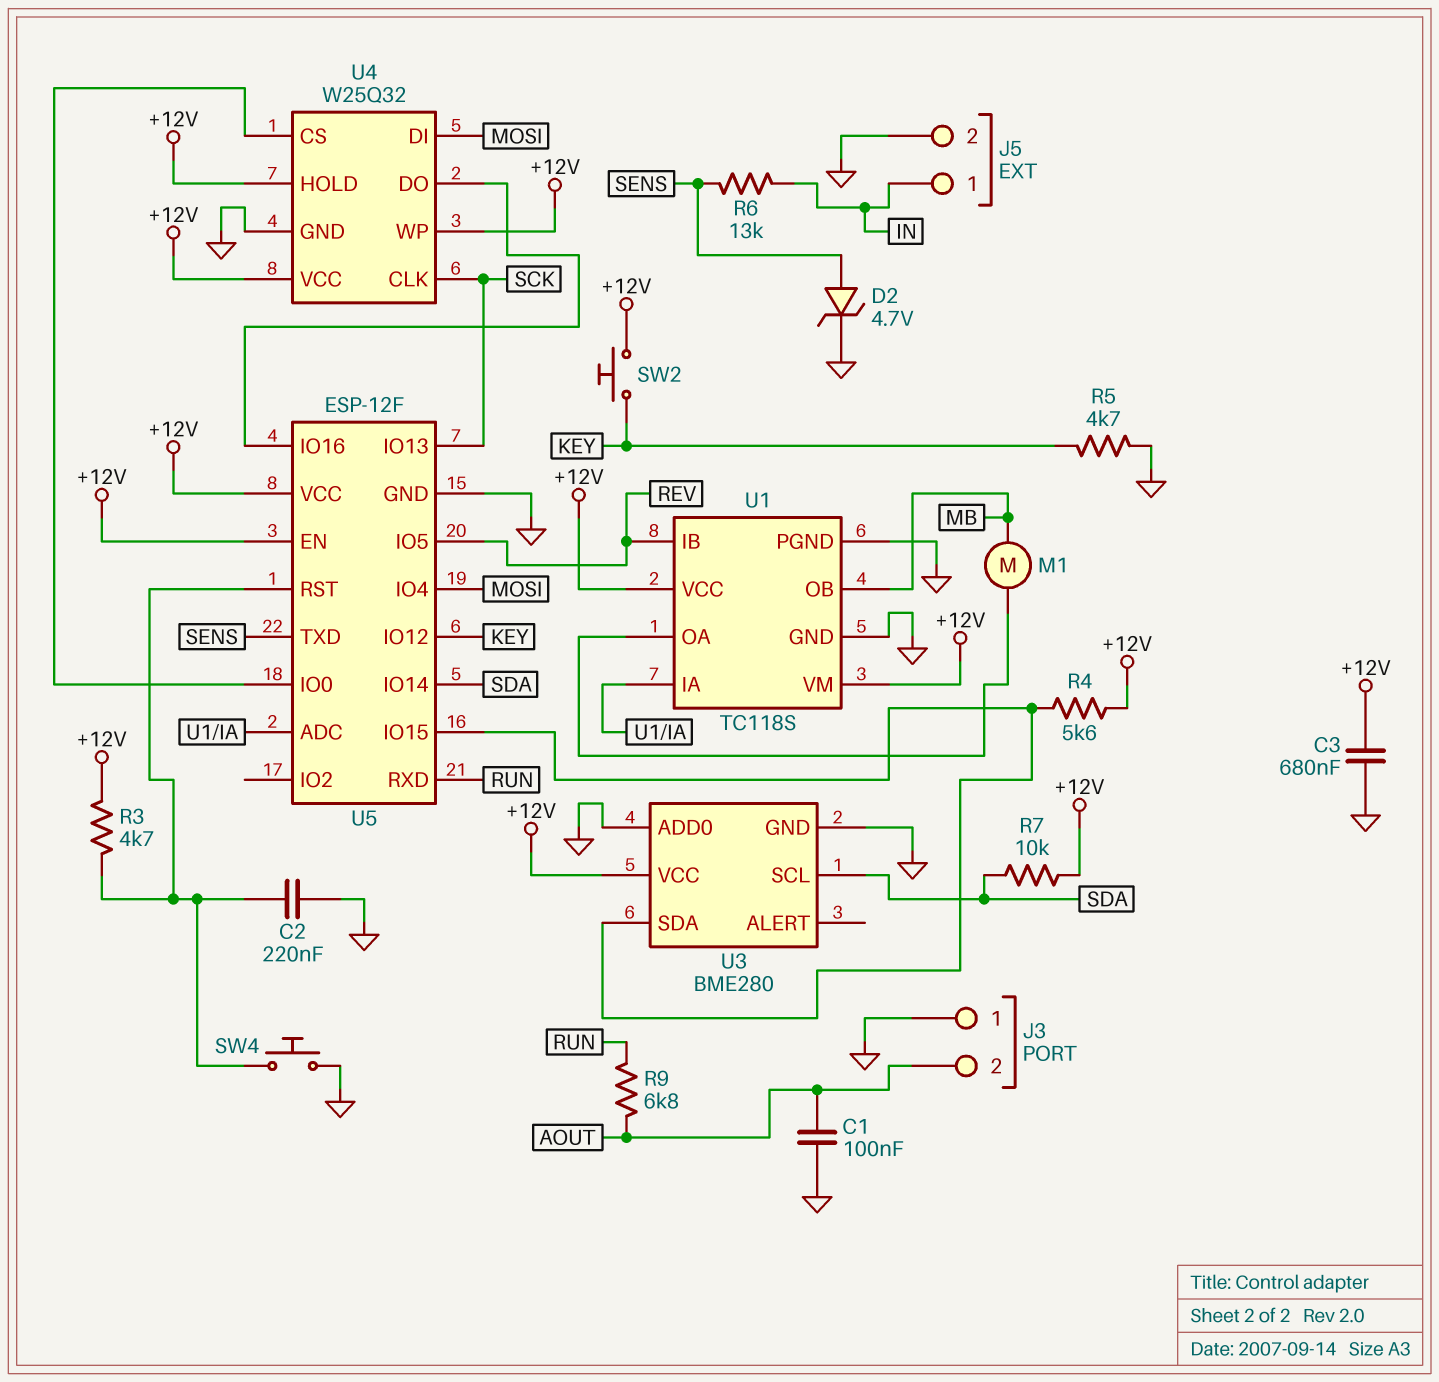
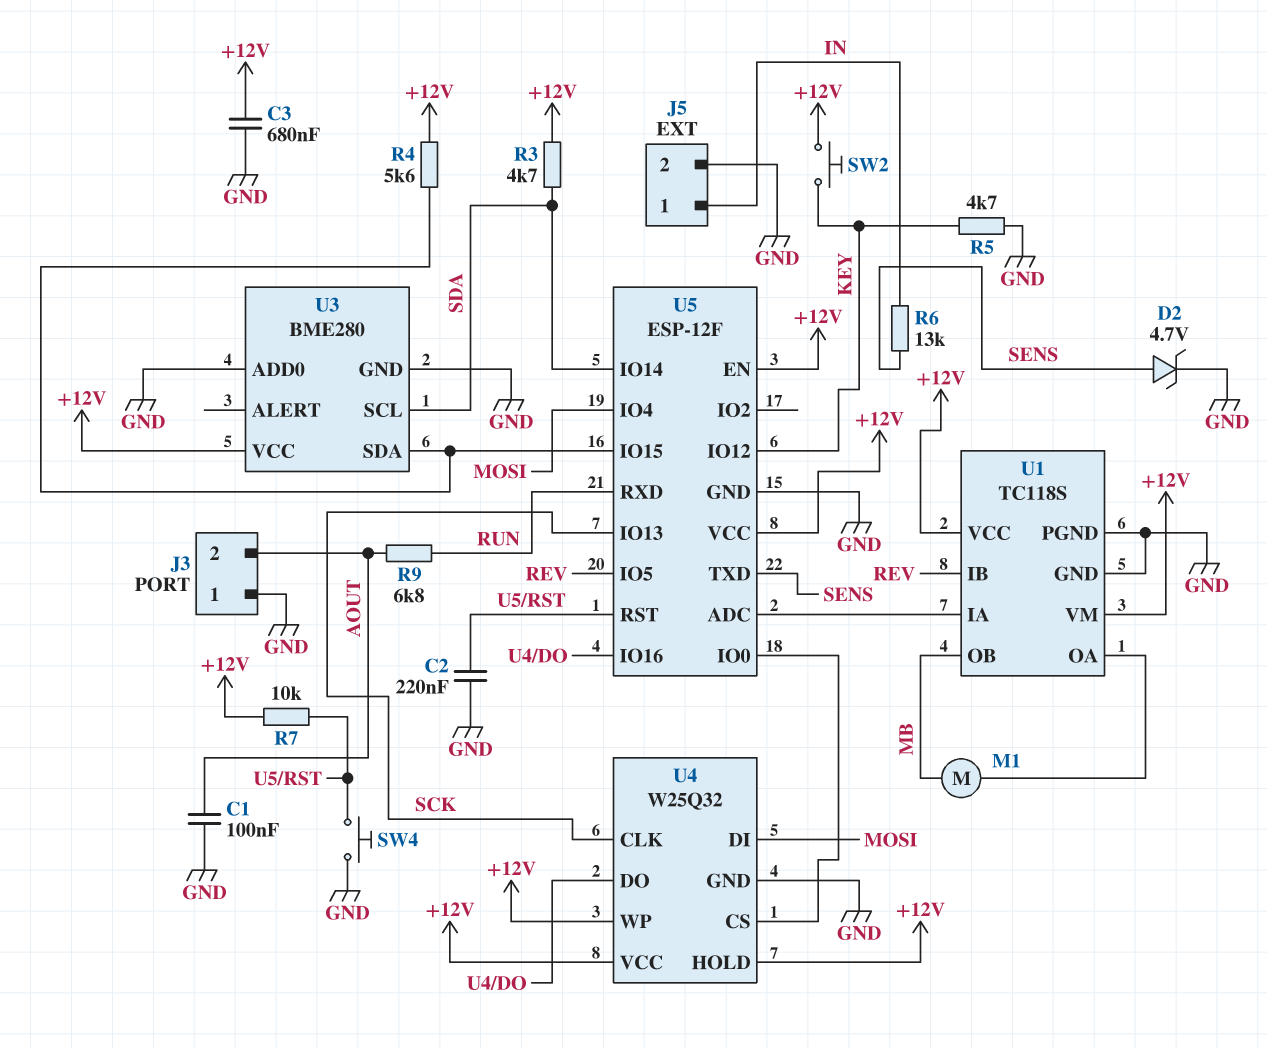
R3: 4.7k (+12V, U5/RST) -> 4.7k (+12V, SDA)
R7: 10k (+12V, SDA) -> 10k (+12V, U5/RST)

